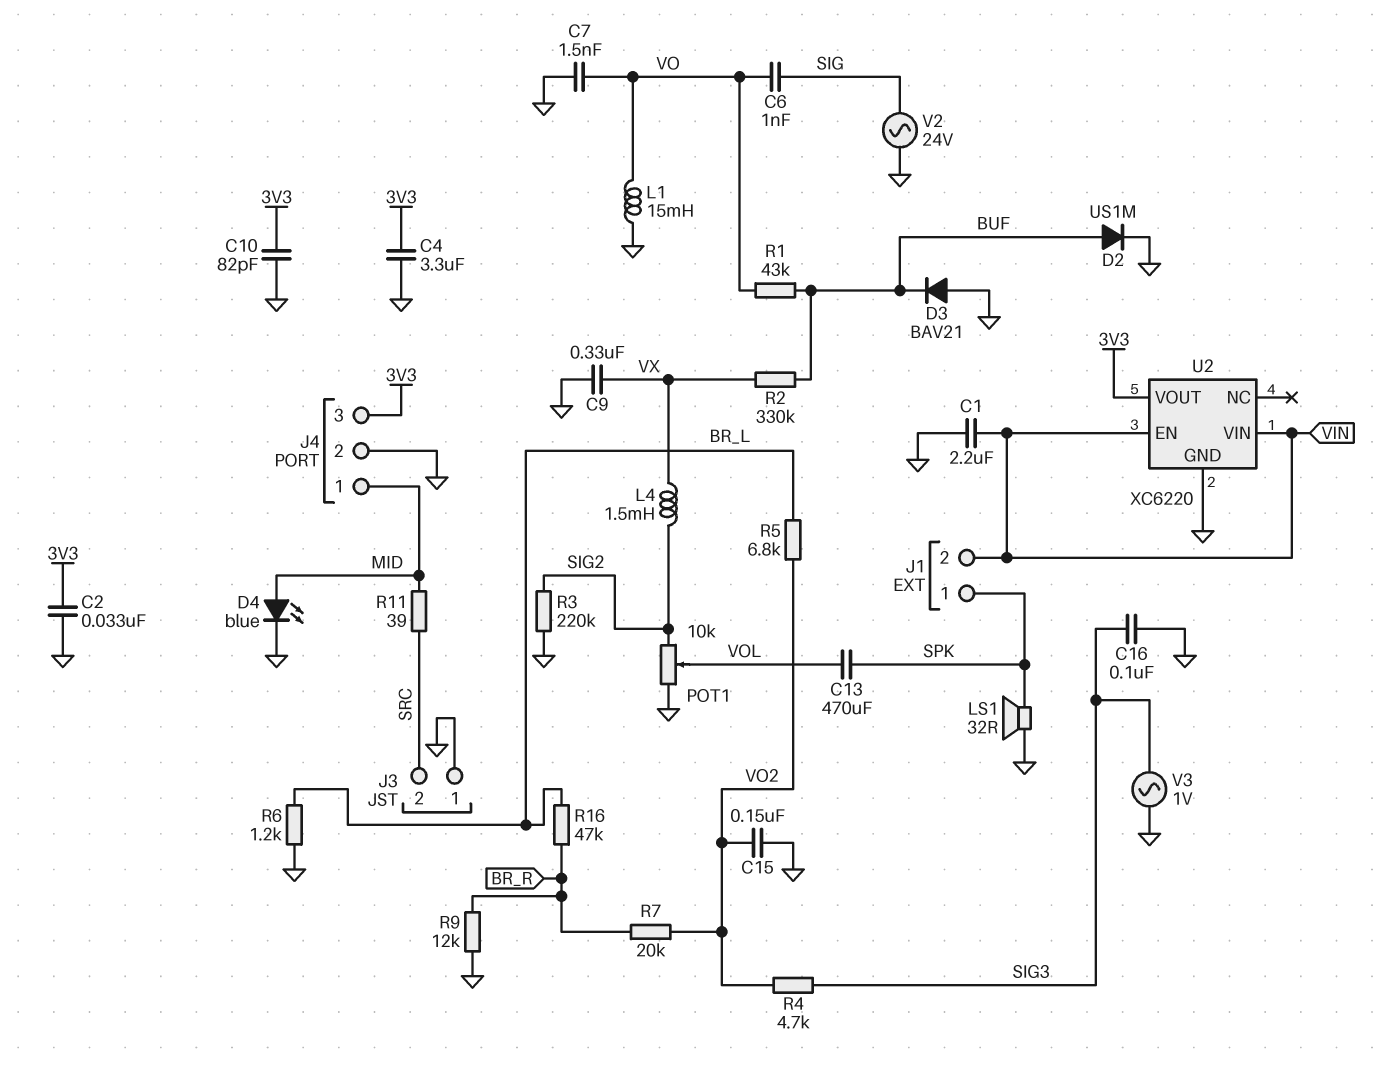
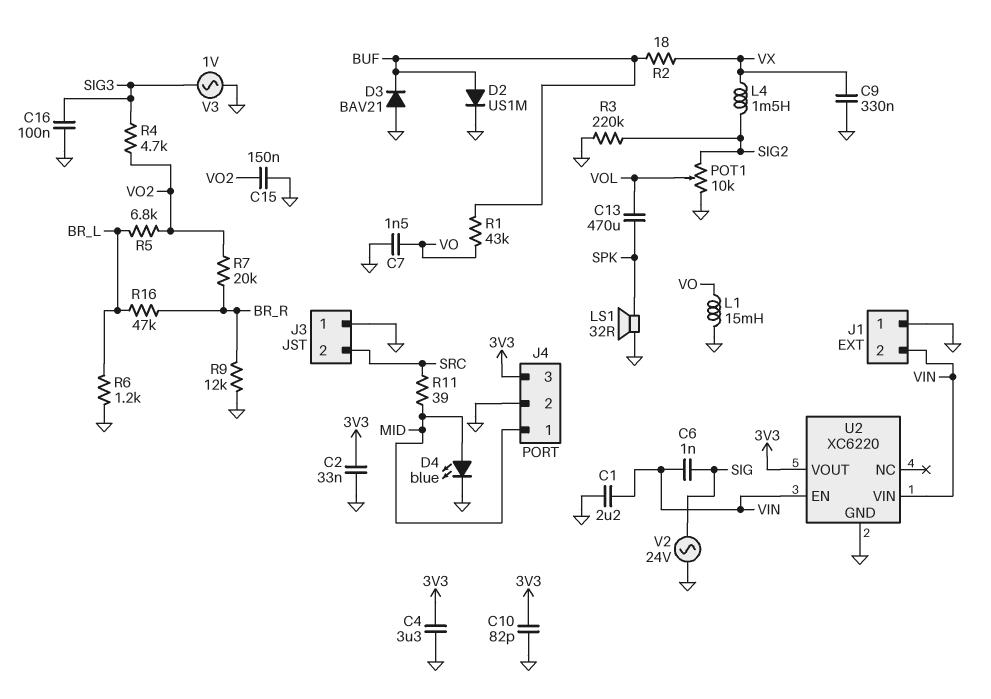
C6: 1nF (SIG, VO) -> 1nF (SIG, VIN)
J1 pin 1: SPK -> GND
R2: 330k (BUF, VX) -> 18 (BUF, VX)

